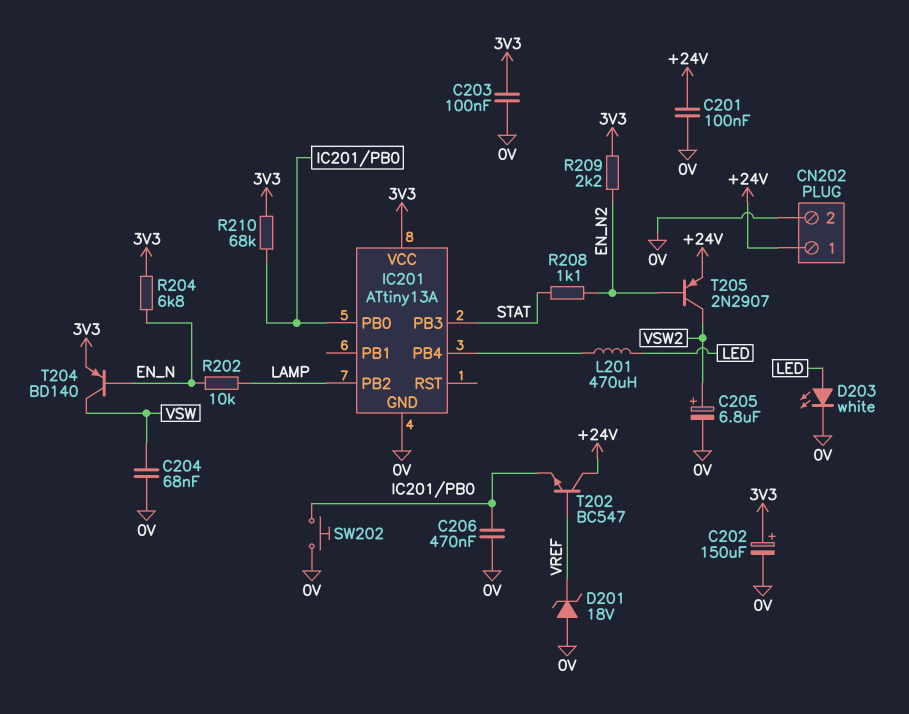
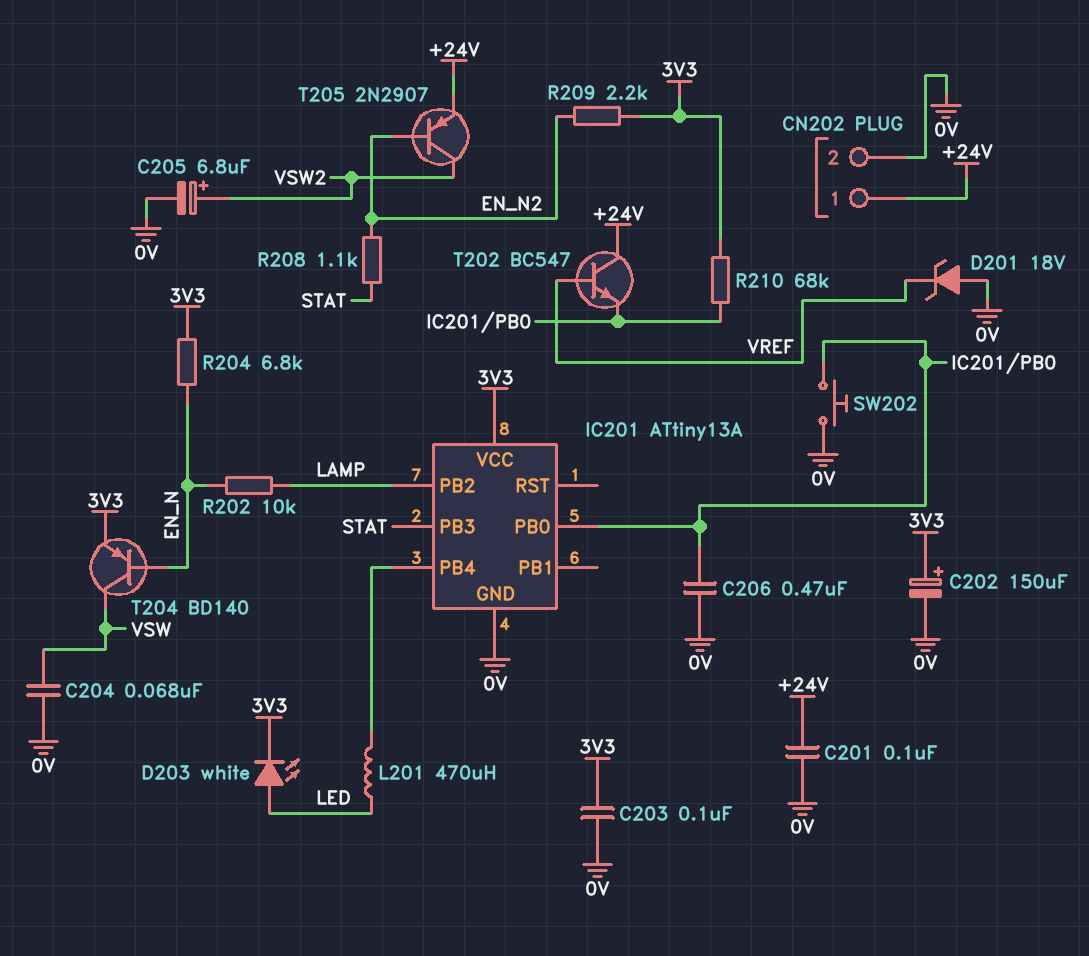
D203: LED white (A LED, K 0V) -> LED white (A LED, K 3V3)

